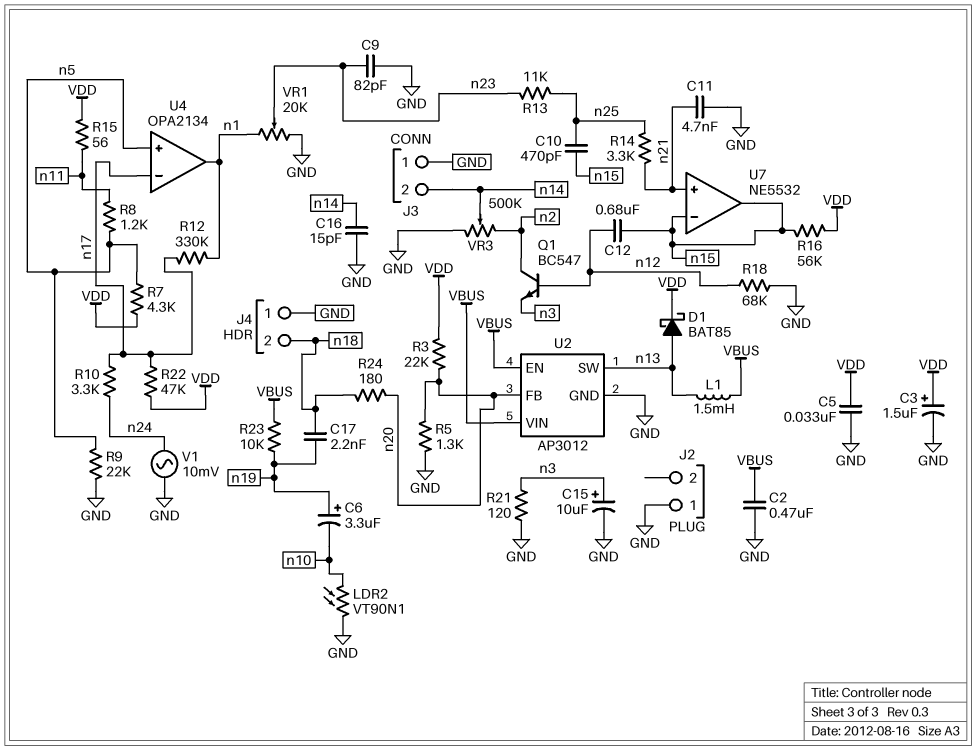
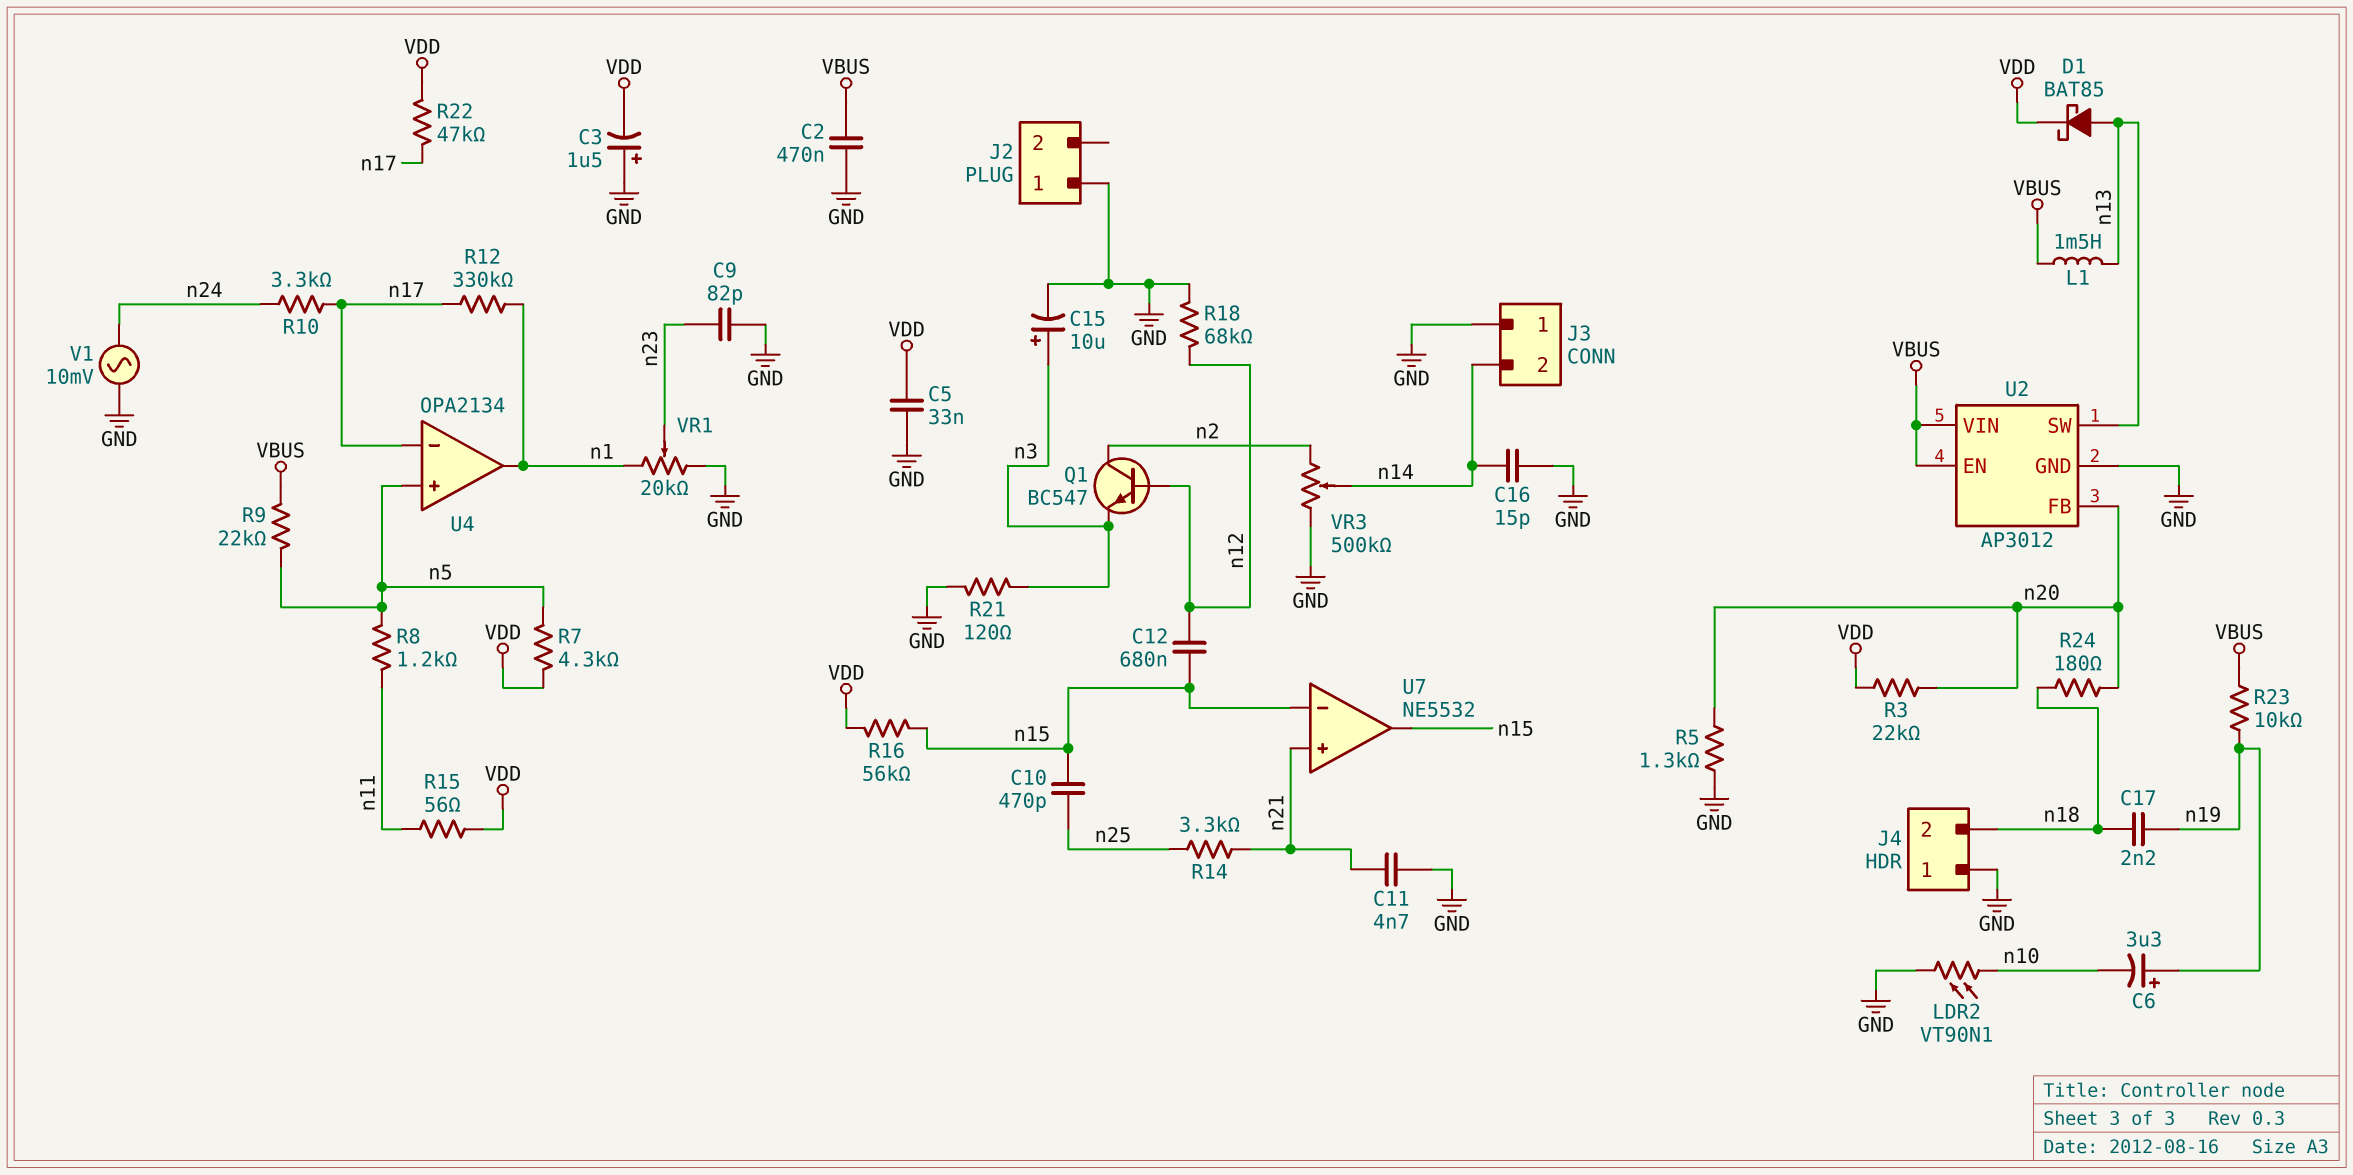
C3: 1.5uF (plus VDD, minus GND) -> 1.5uF (plus GND, minus VDD)
R9: 22k (GND, n5) -> 22k (VBUS, n5)
R13: 11k (n23, n25) -> none

